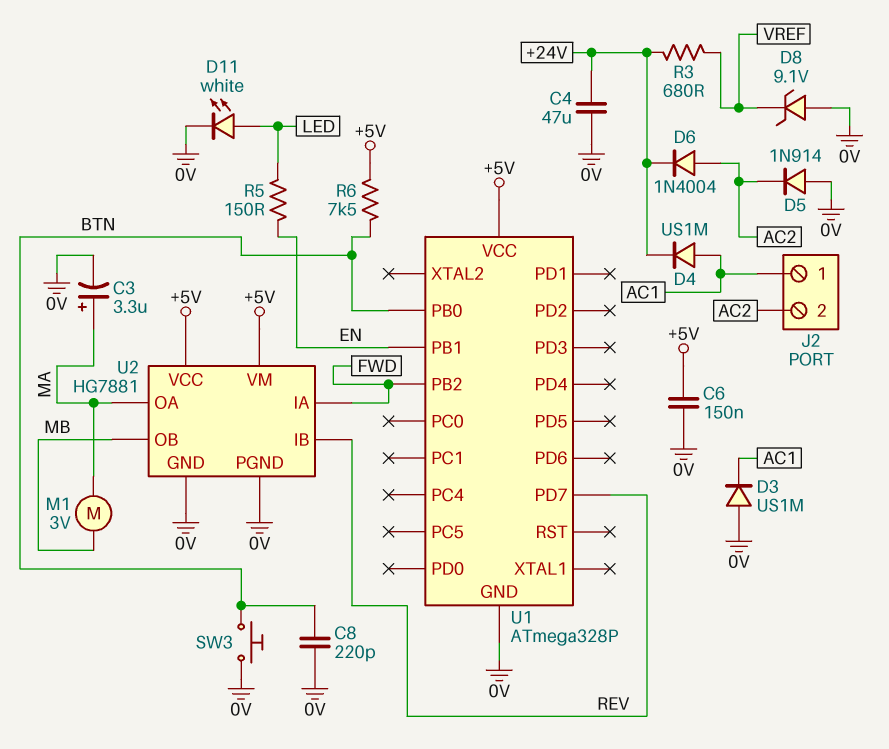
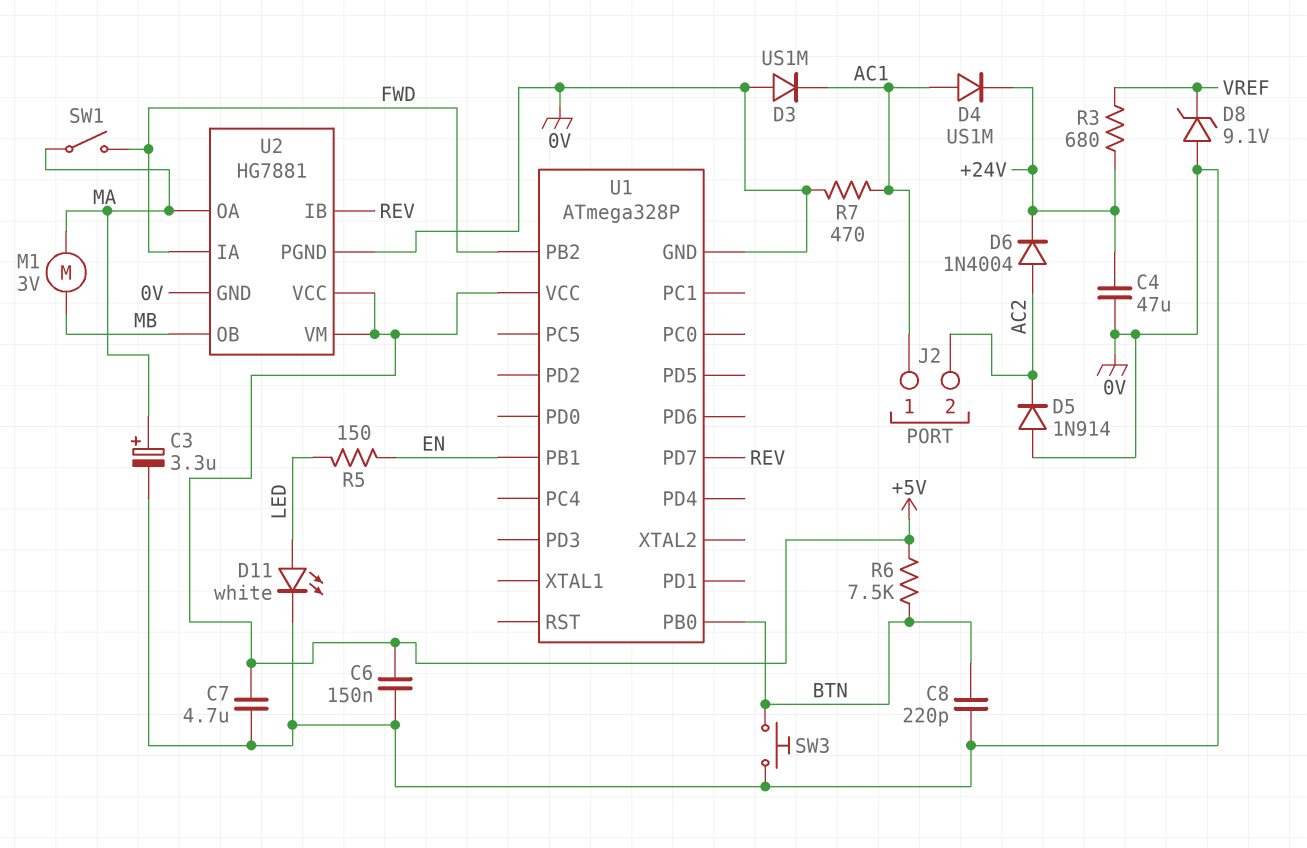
C7: none -> 4.7uF (+5V, 0V)
R7: none -> 470 (0V, AC1)
SW1: none -> switch (FWD, MA)

